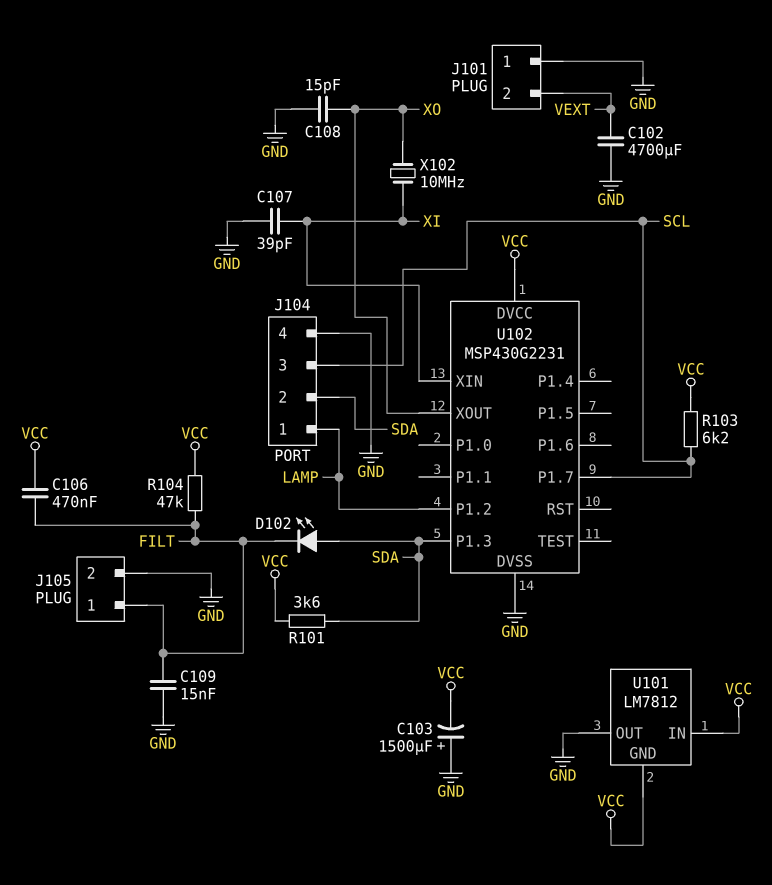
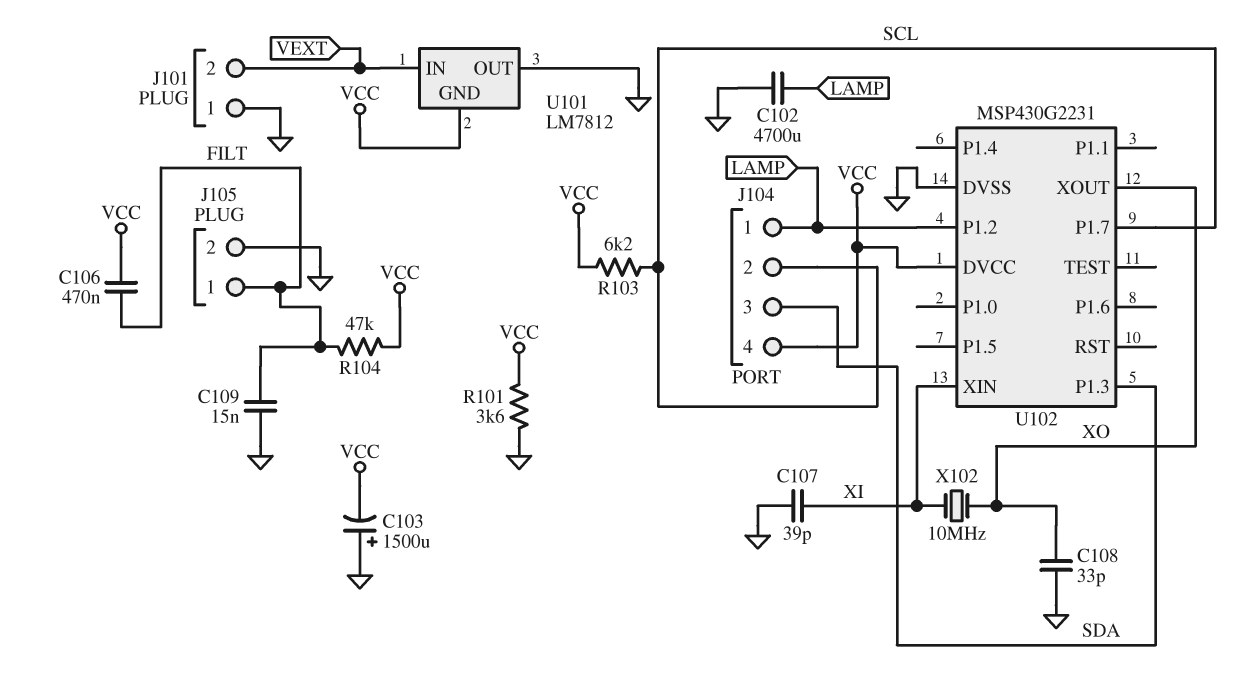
C102: 4700uF (GND, VEXT) -> 4700uF (GND, LAMP)
C108: 15pF (GND, XO) -> 33pF (GND, XO)
D102: LED (A SDA, K FILT) -> none
J104 pin 2: SDA -> SCL
J104 pin 3: SCL -> SDA
J104 pin 4: GND -> VCC
R101: 3.6k (SDA, VCC) -> 3.6k (GND, VCC)
U101 pin IN: VCC -> VEXT

